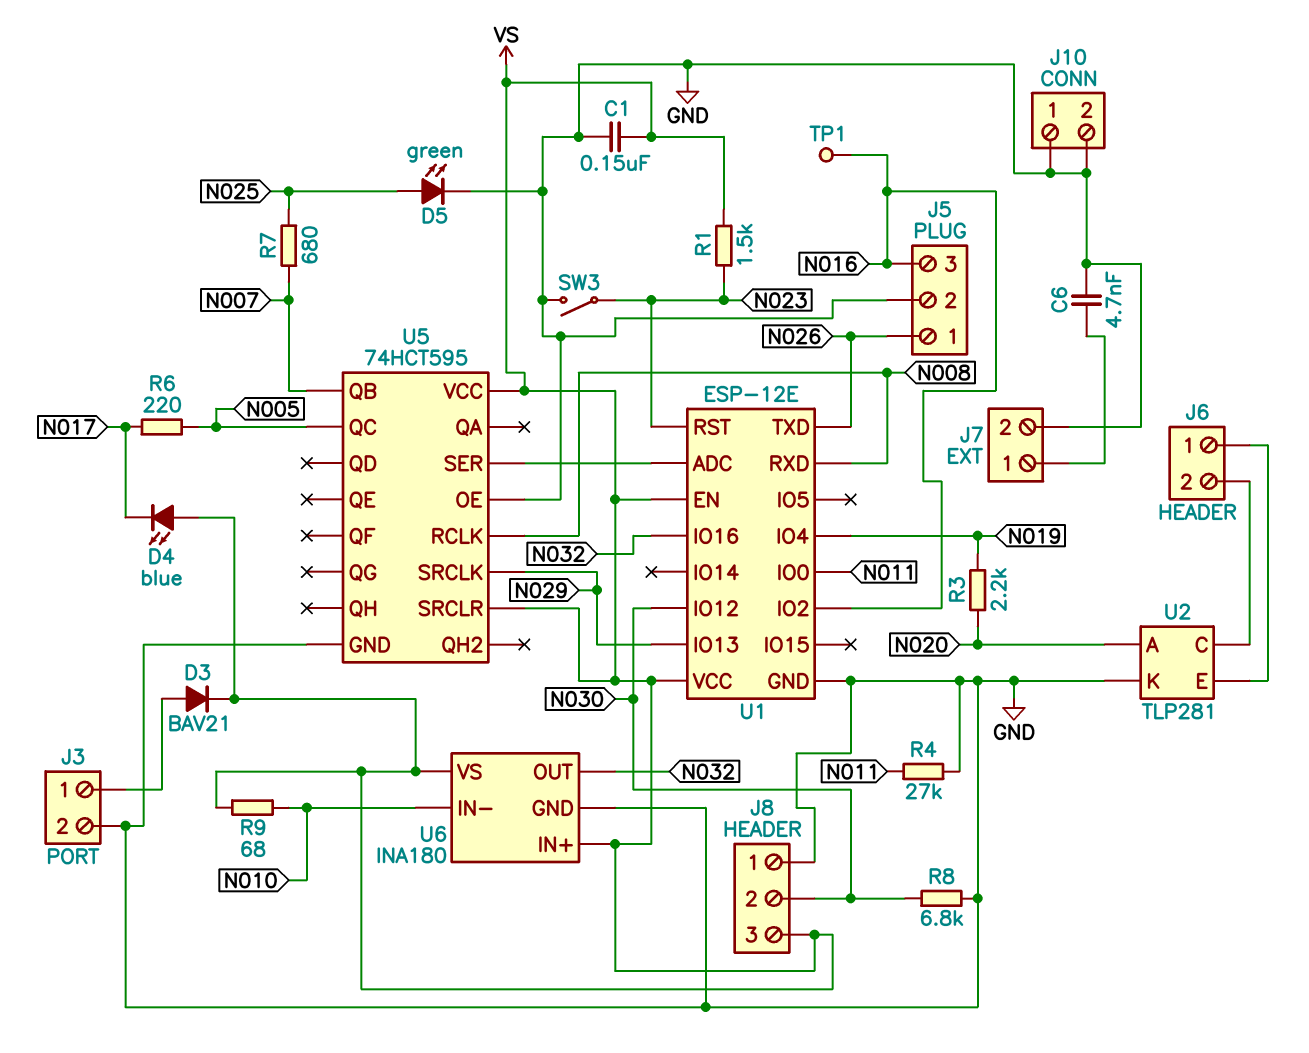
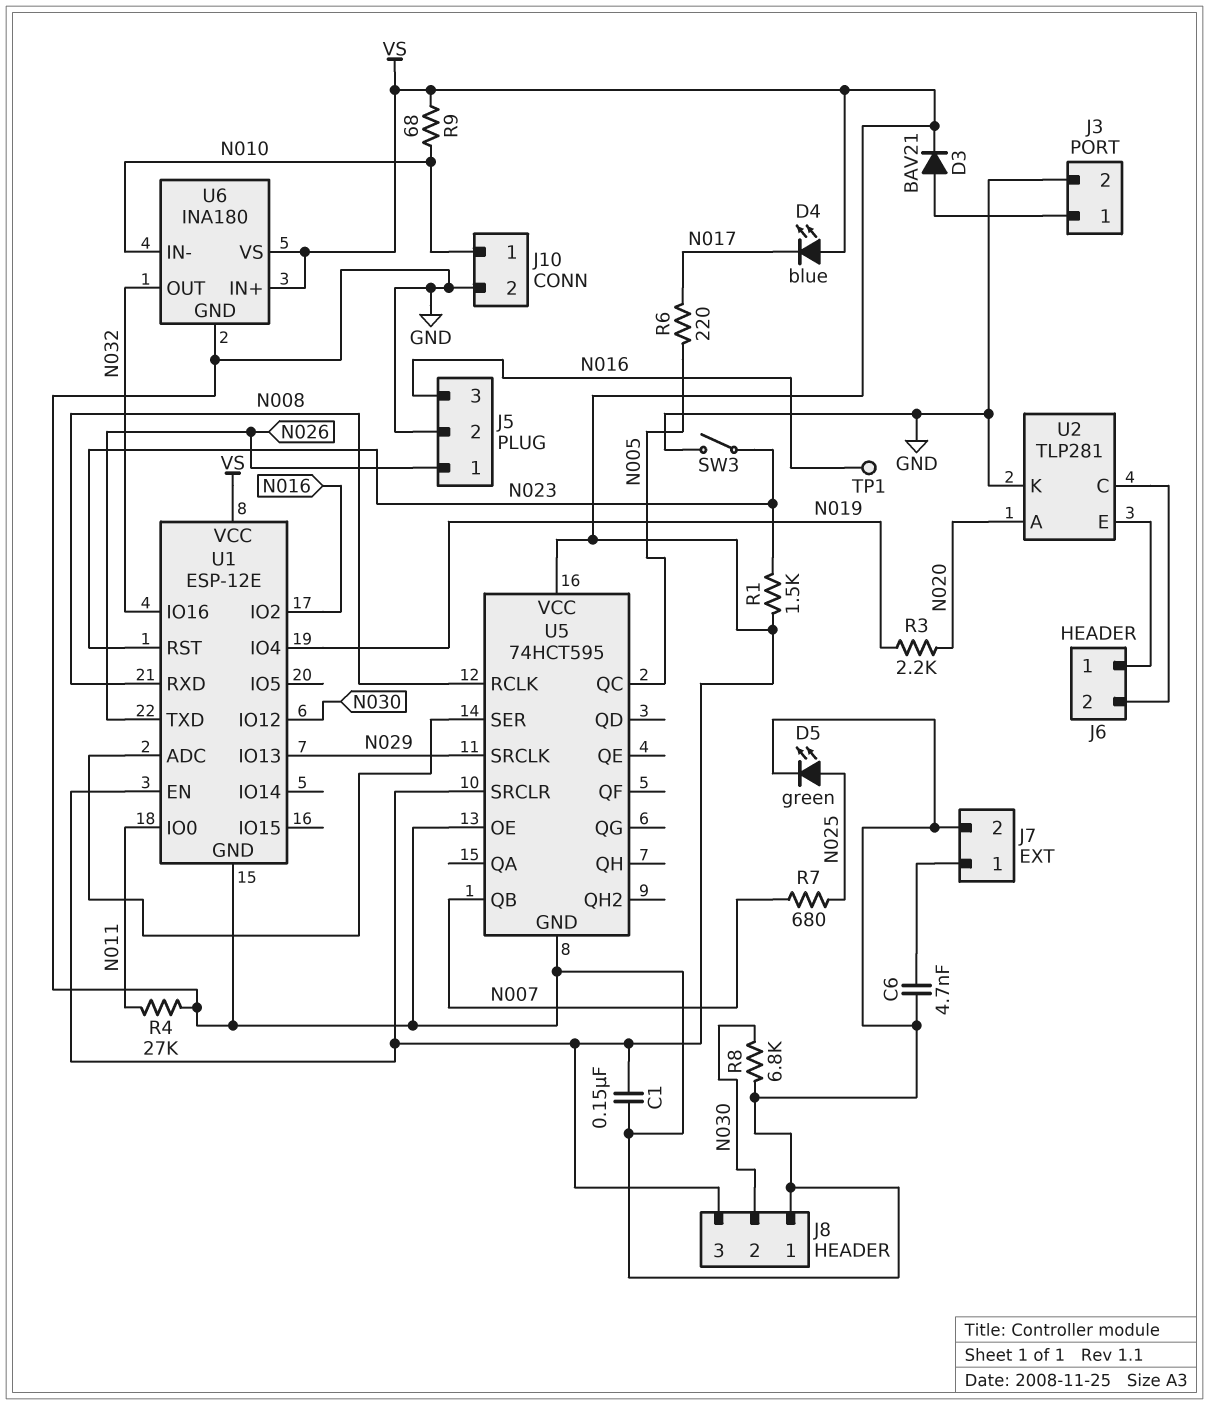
J10 pin 1: GND -> N010

